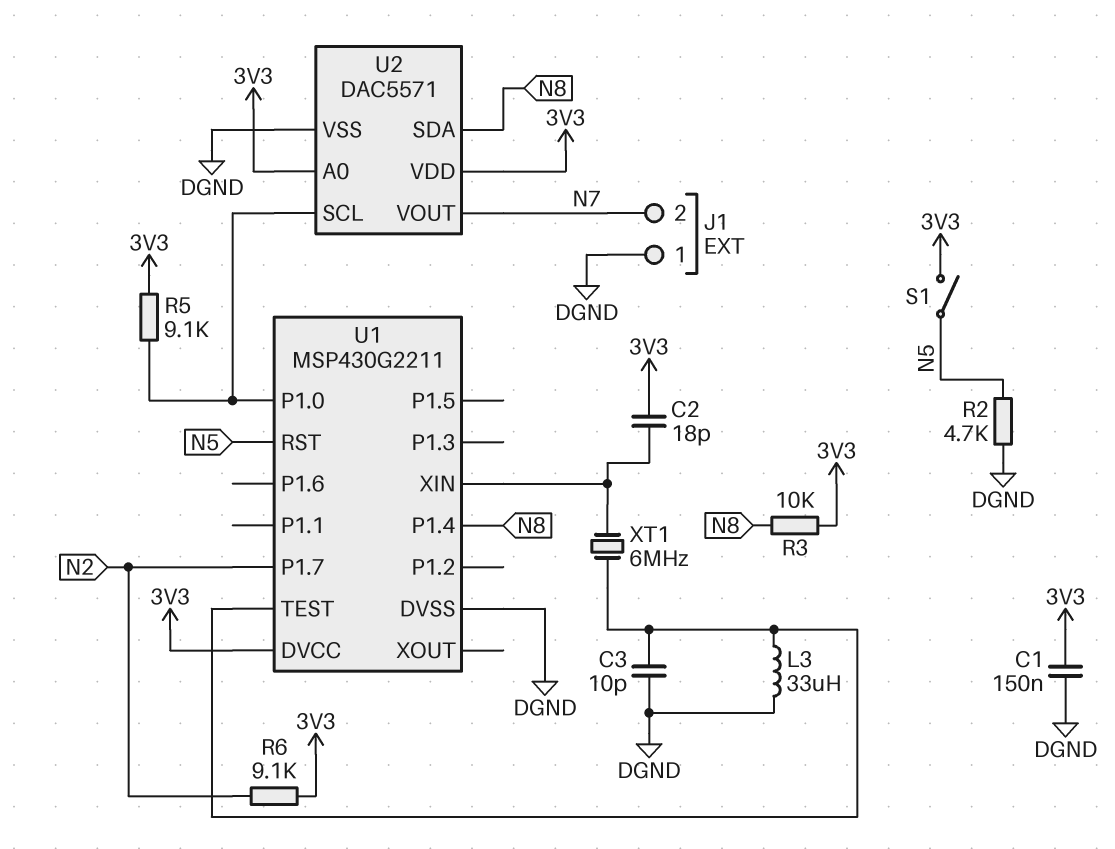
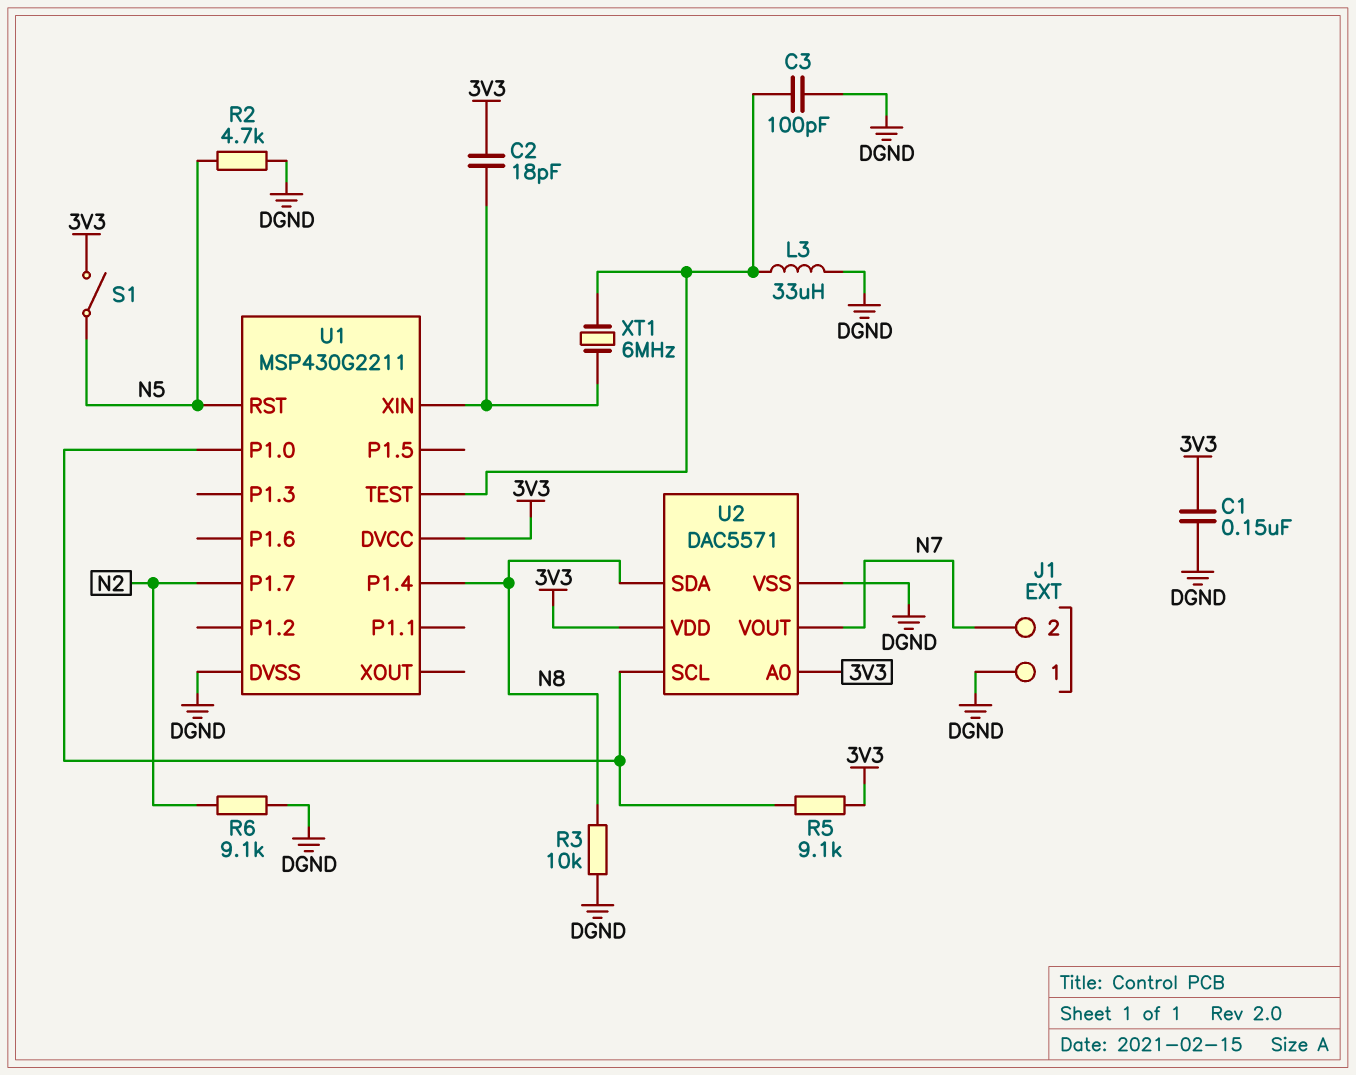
C3: 10pF (DGND, U1/TEST) -> 100pF (DGND, U1/TEST)
R3: 10k (3V3, N8) -> 10k (DGND, N8)
R6: 9.1k (3V3, N2) -> 9.1k (DGND, N2)

